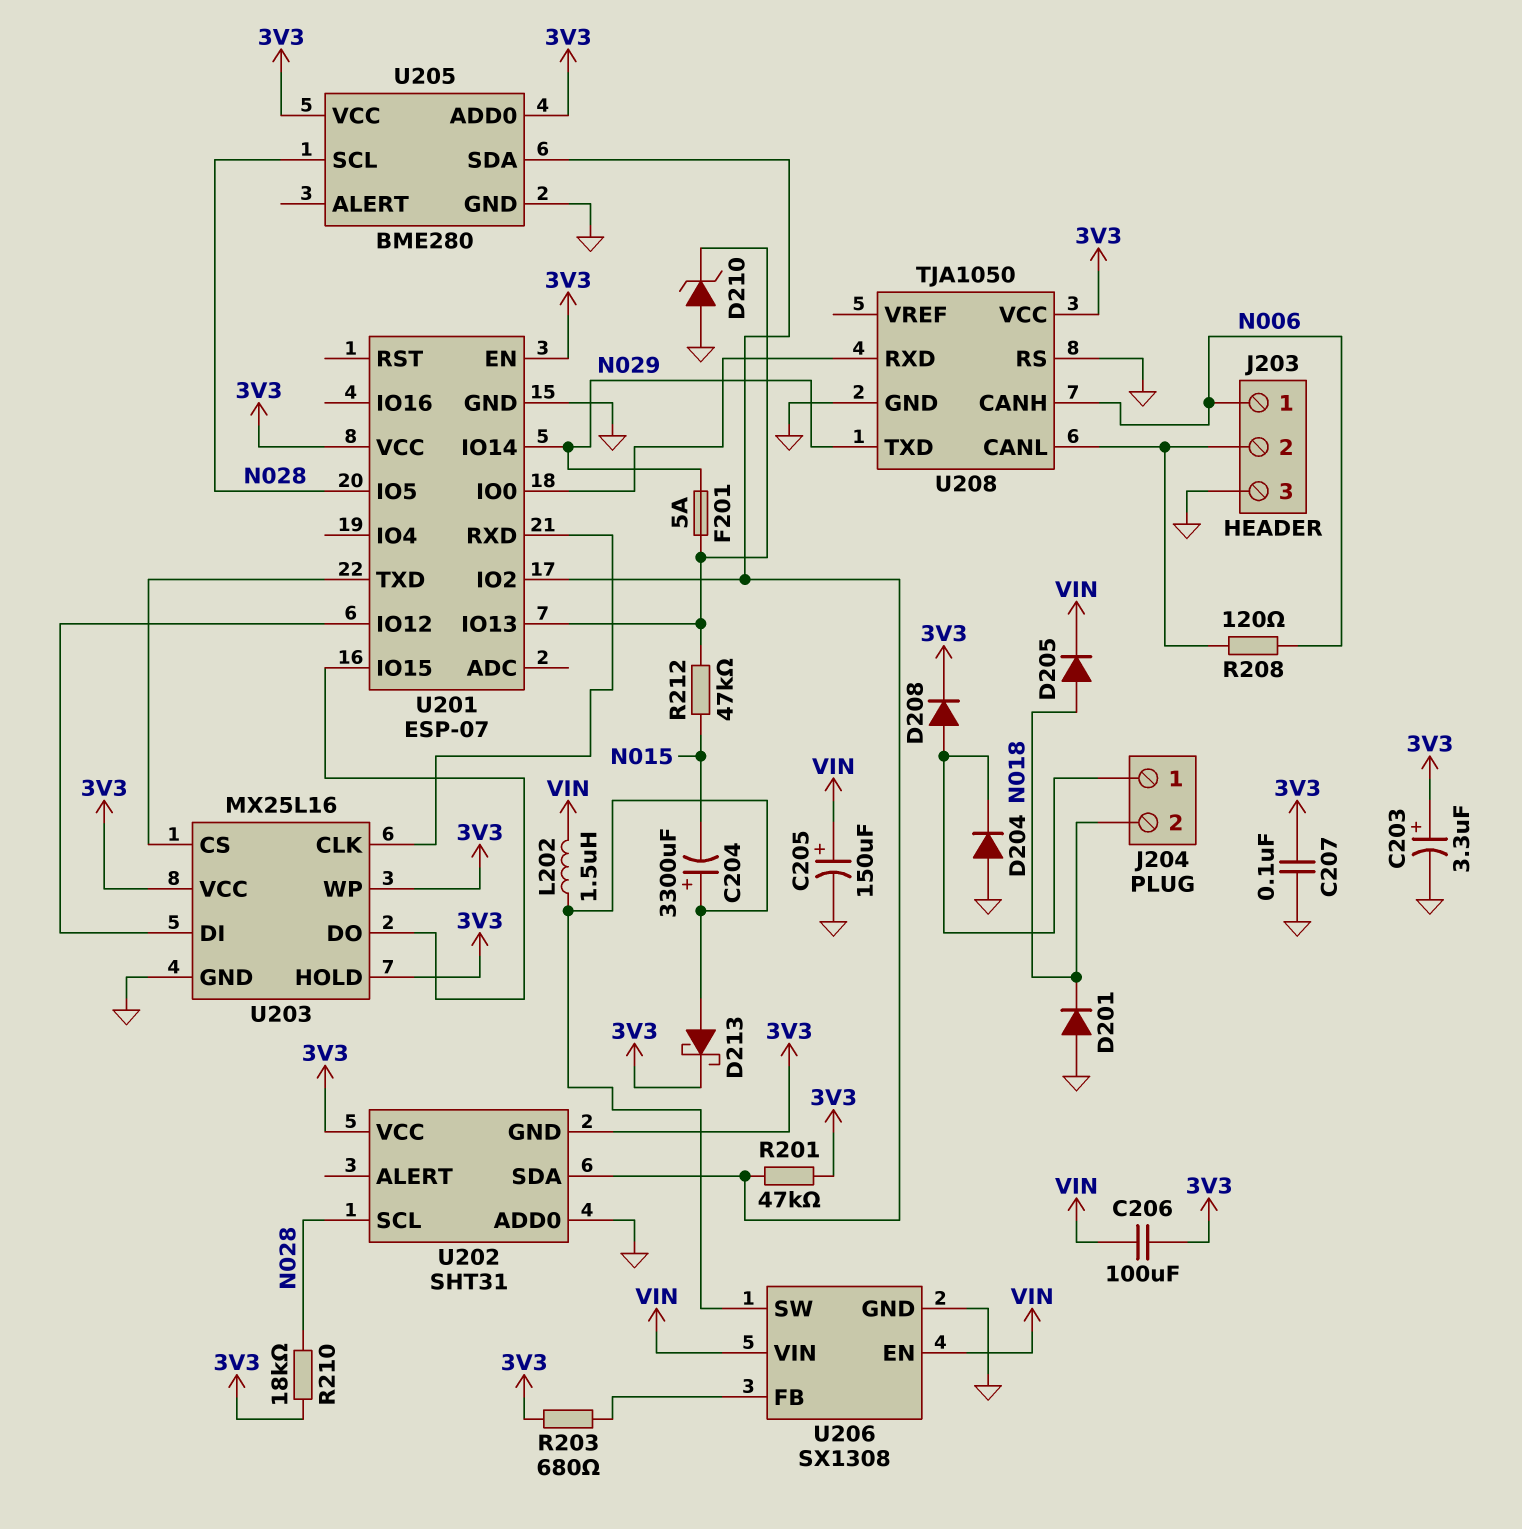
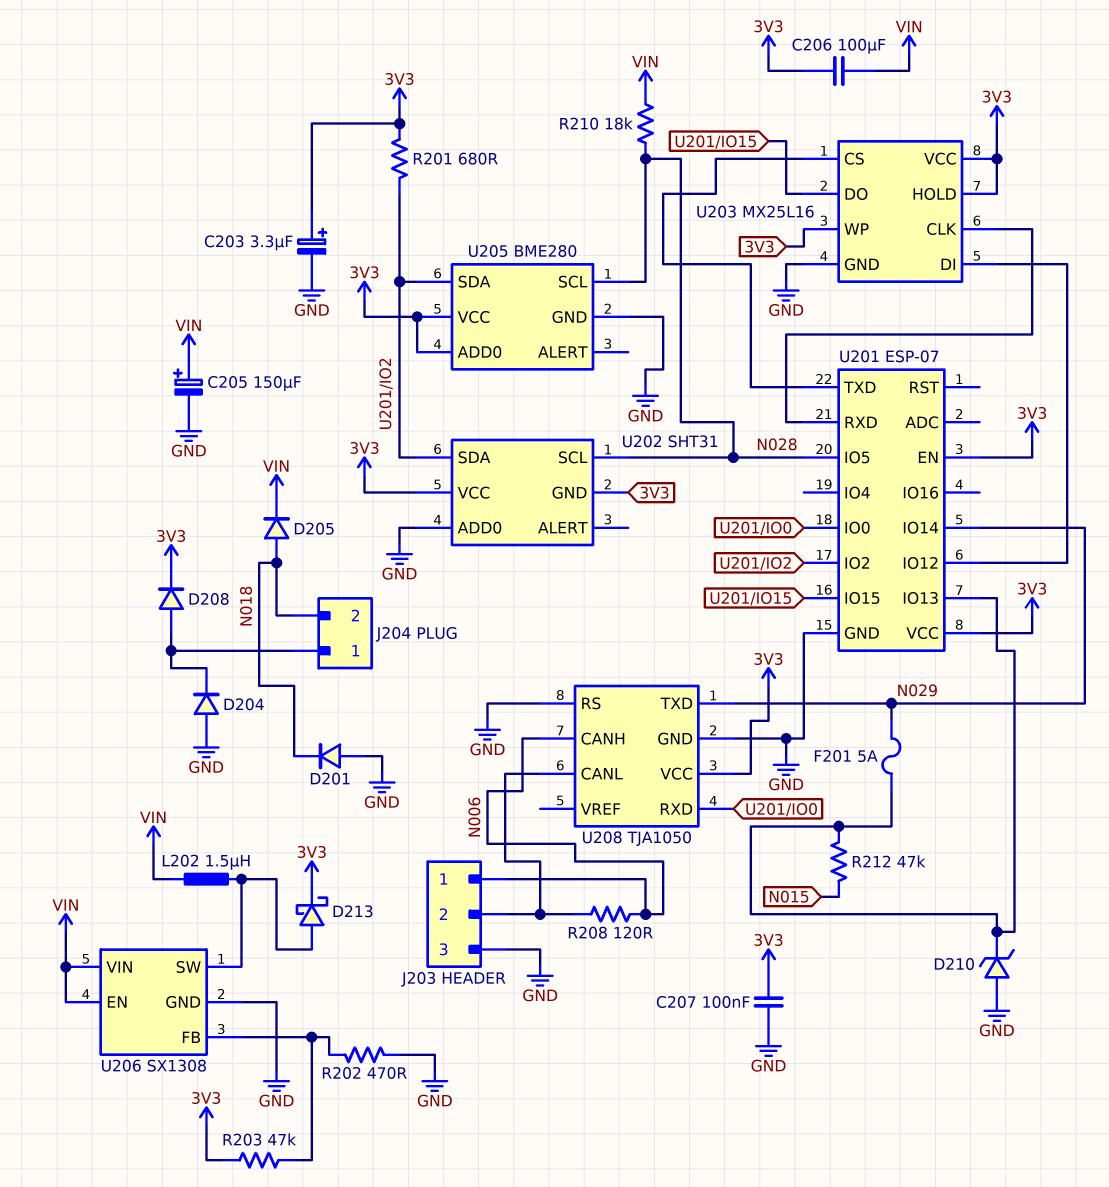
C204: 3300uF (plus U206/SW, minus N015) -> none
R201: 47k (3V3, U201/IO2) -> 680 (3V3, U201/IO2)
R202: none -> 470 (GND, U206/FB)
R203: 680 (3V3, U206/FB) -> 47k (3V3, U206/FB)
R210: 18k (3V3, N028) -> 18k (N028, VIN)

